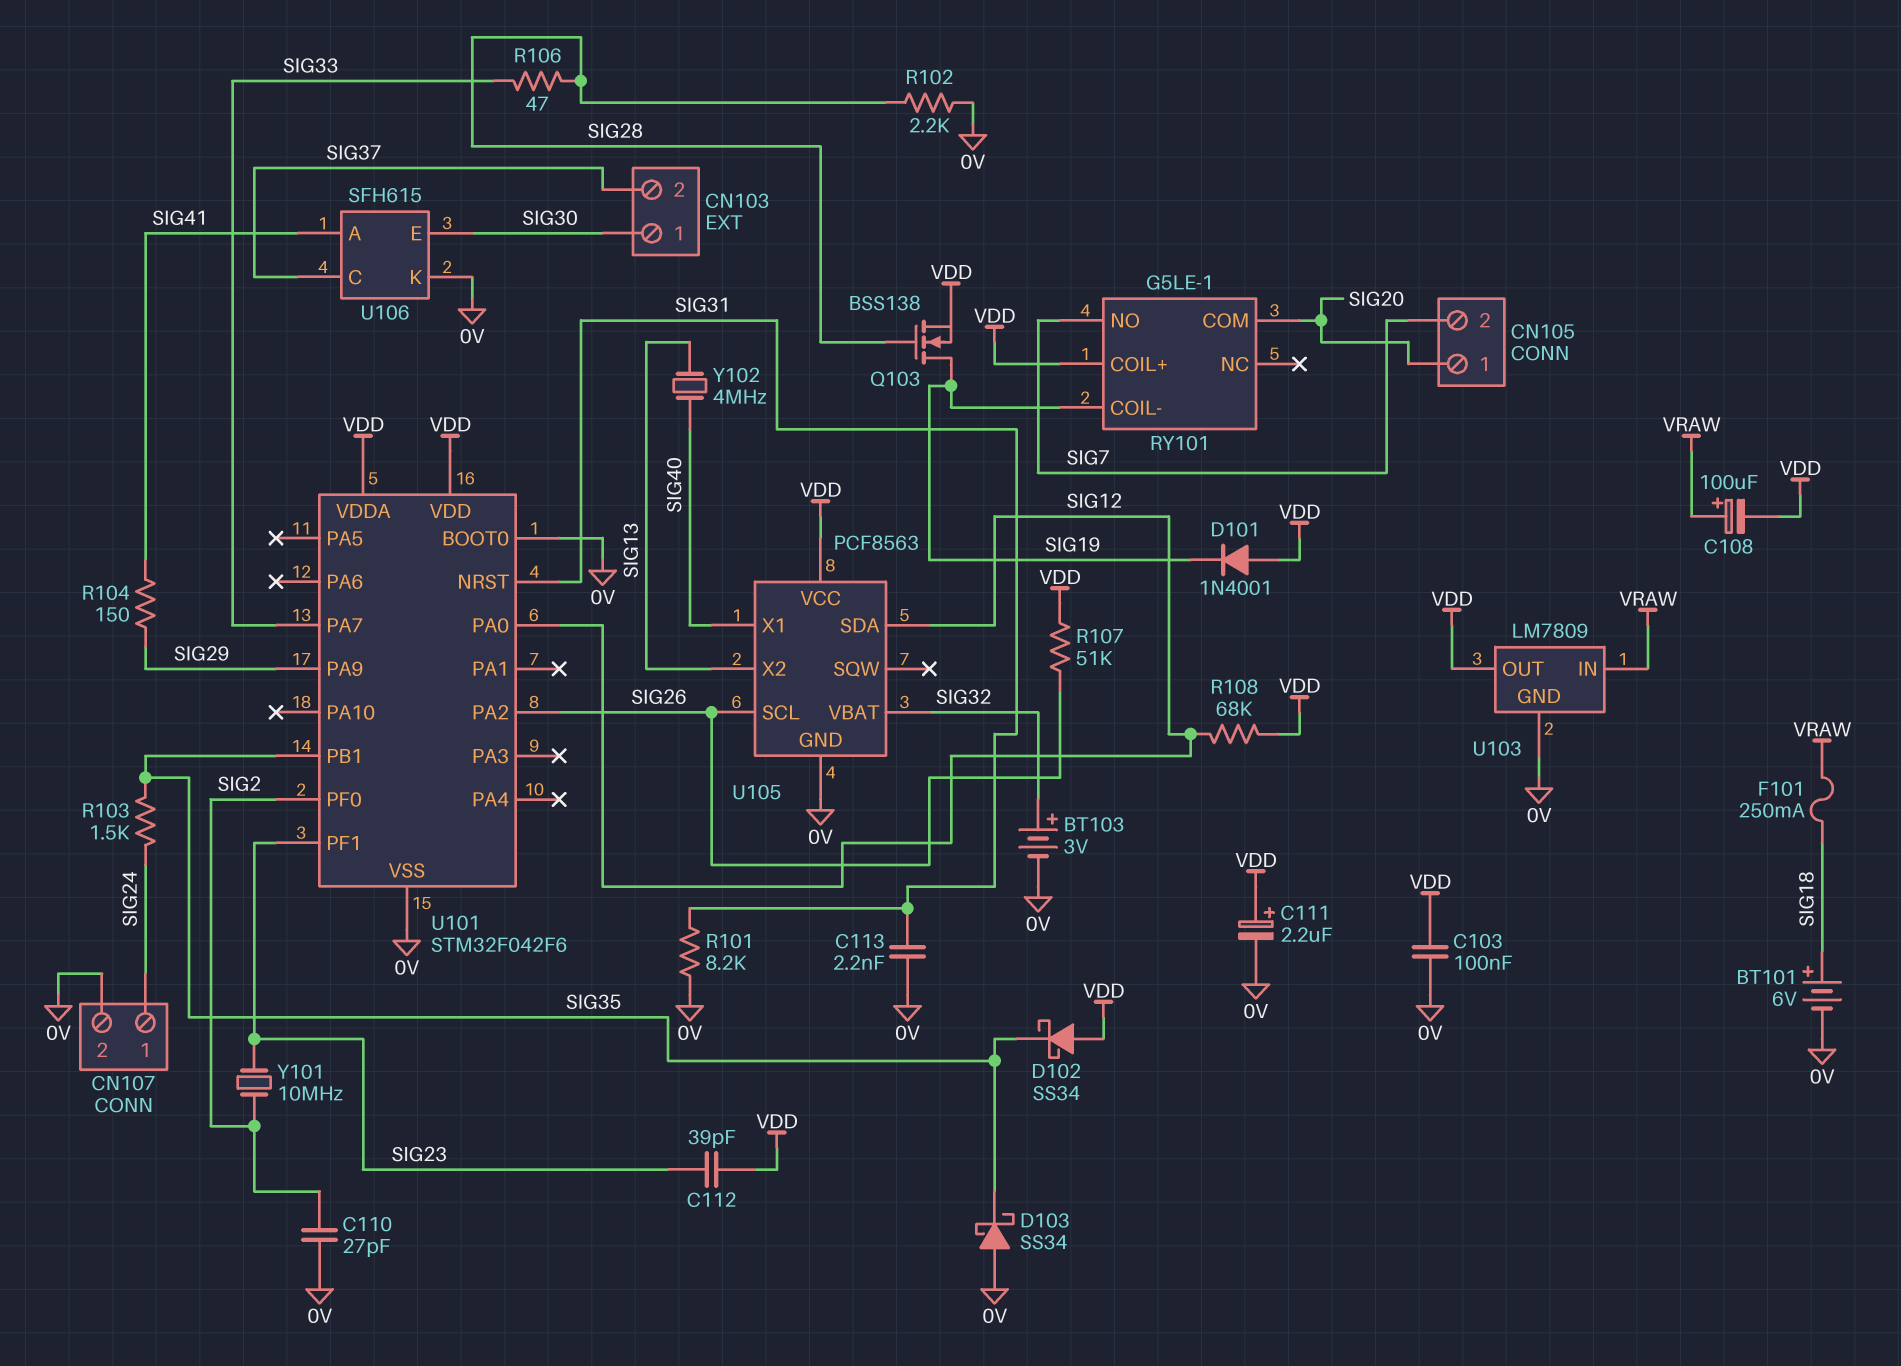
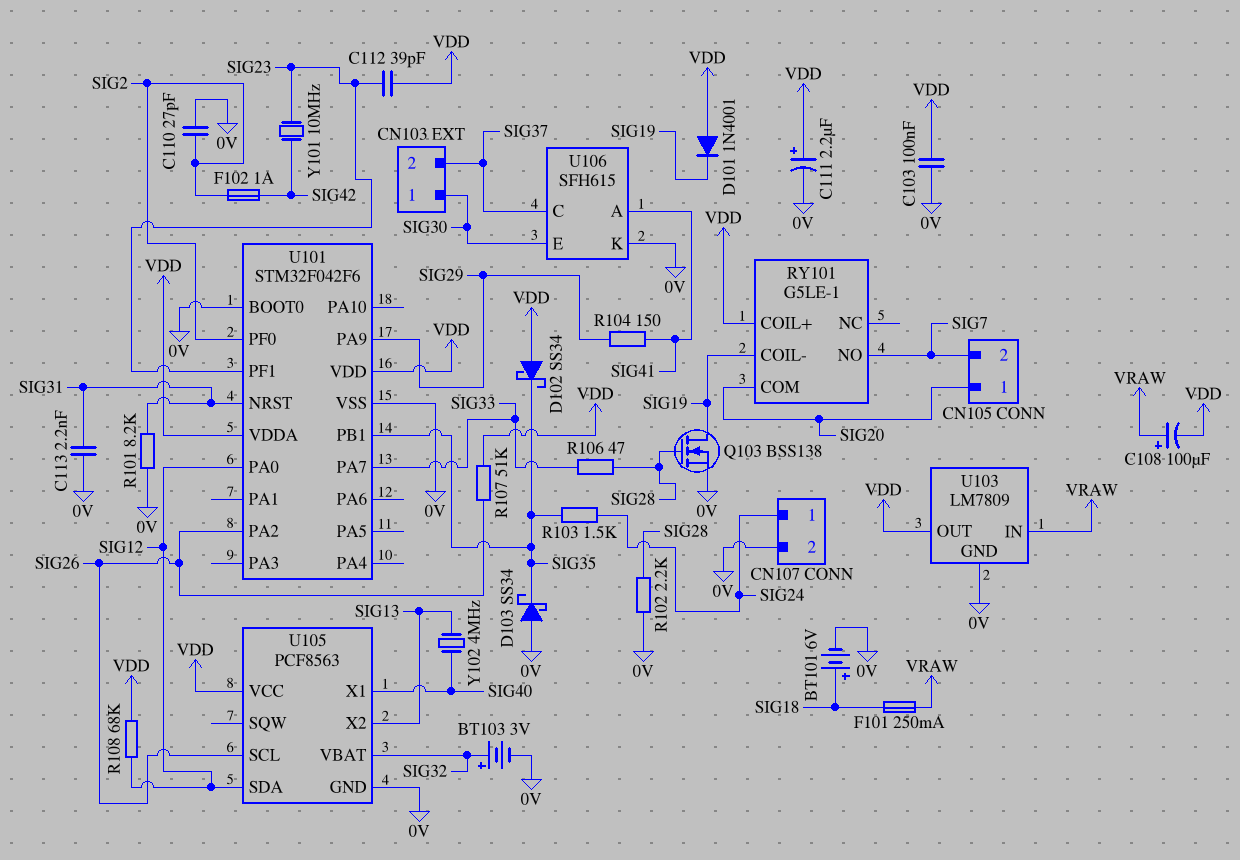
F102: none -> 1A (SIG2, SIG42)
Q103: NMOS BSS138 (G SIG28, D SIG19, S VDD) -> NMOS BSS138 (G SIG28, D SIG19, S 0V)
Y101: 10MHz (SIG2, SIG23) -> 10MHz (SIG23, SIG42)

